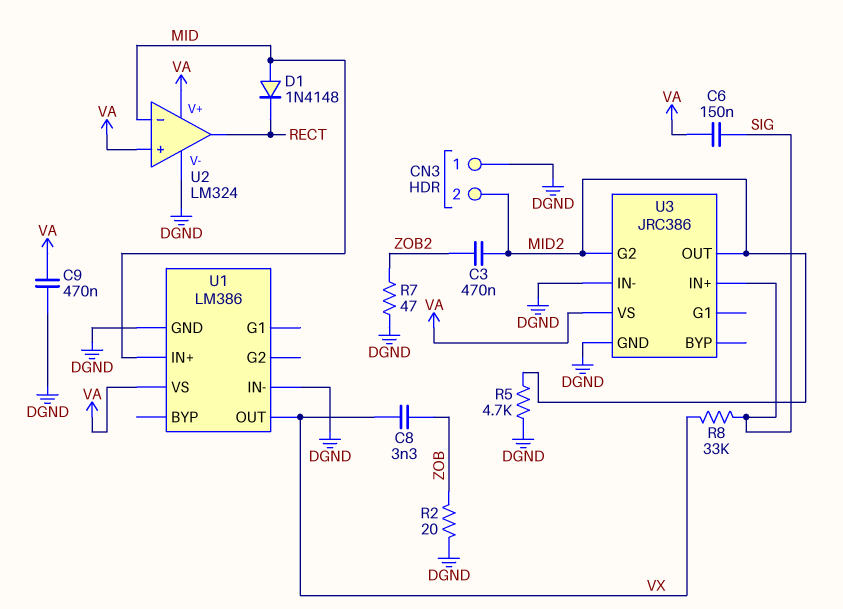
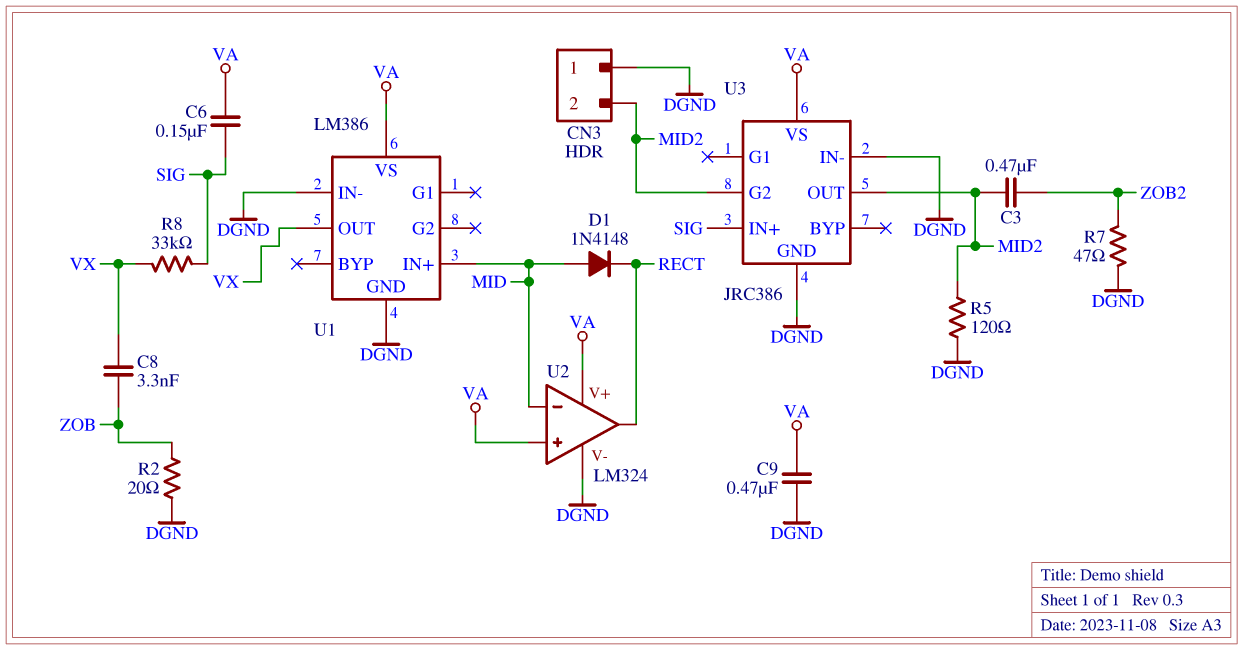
R5: 4.7k (DGND, MID2) -> 120 (DGND, MID2)

